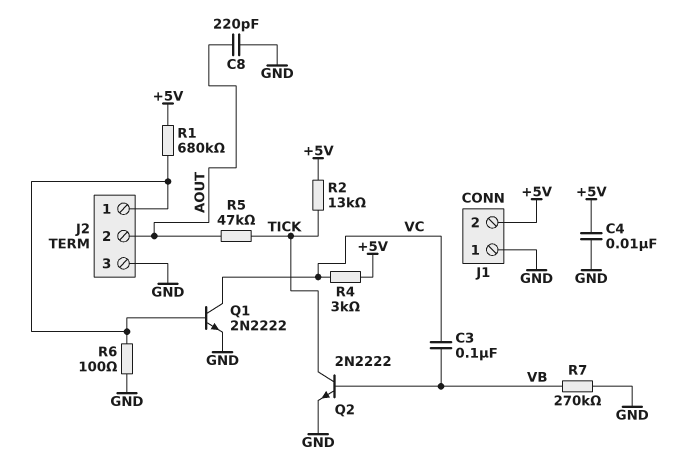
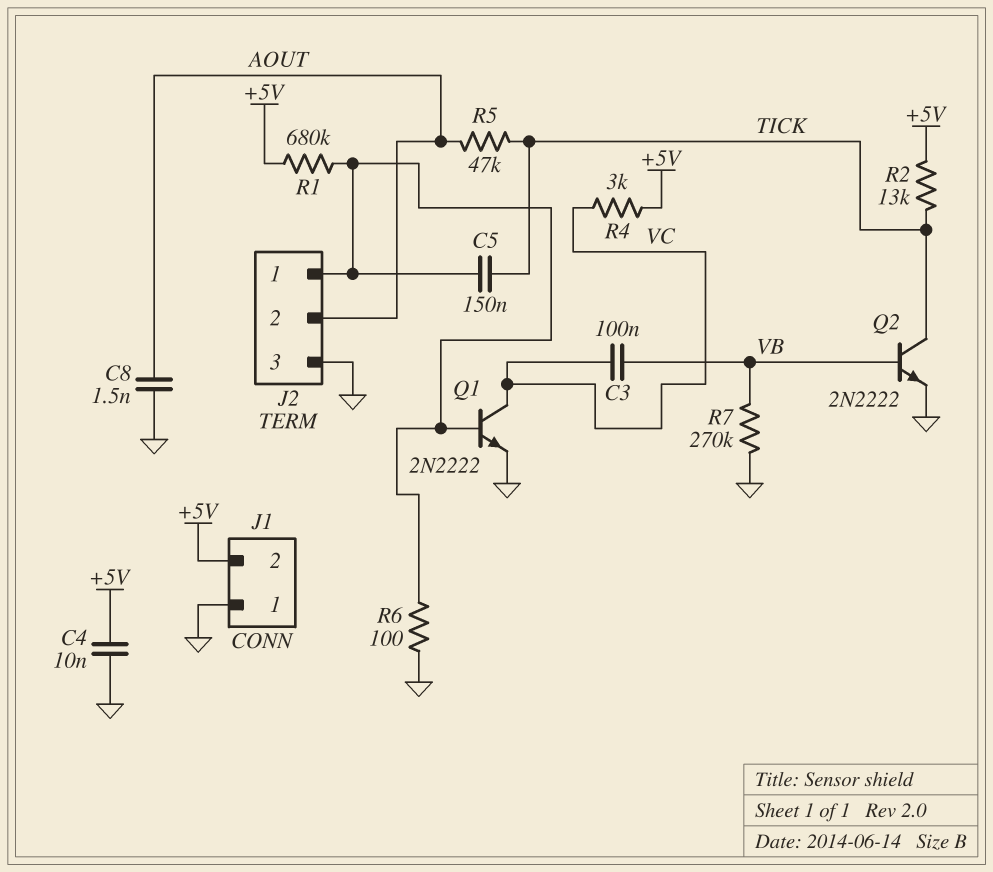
C5: none -> 150nF (J2/1, TICK)
C8: 220pF (AOUT, GND) -> 1.5nF (AOUT, GND)

